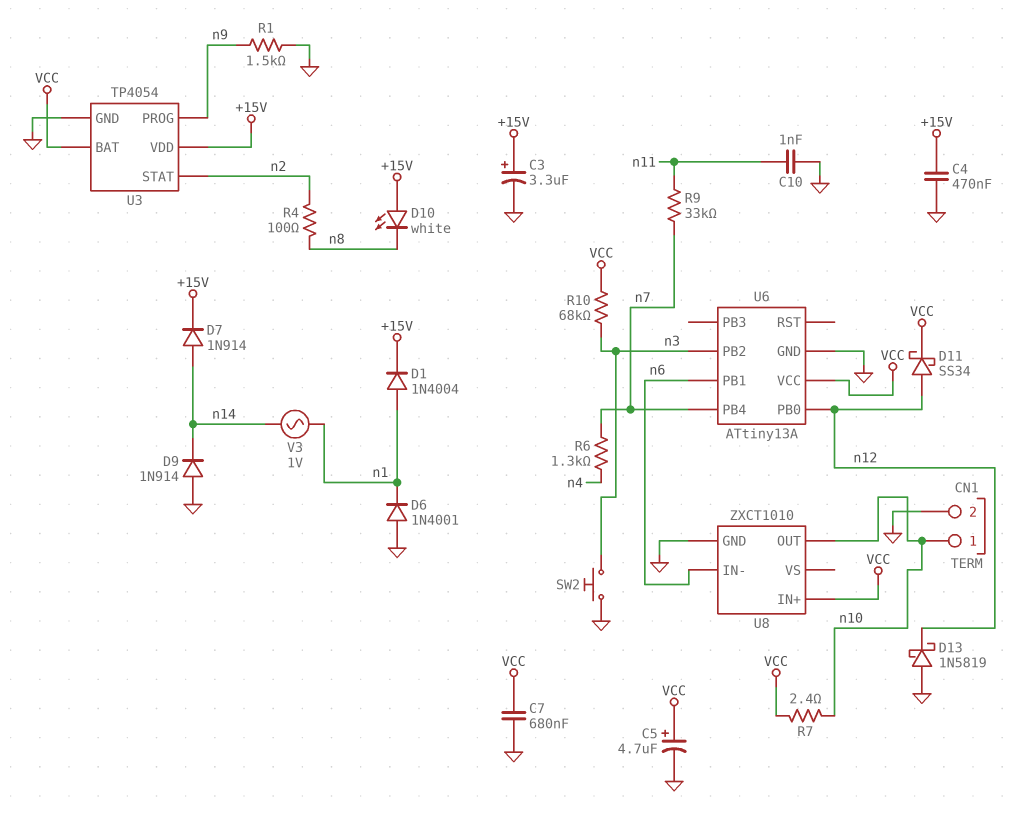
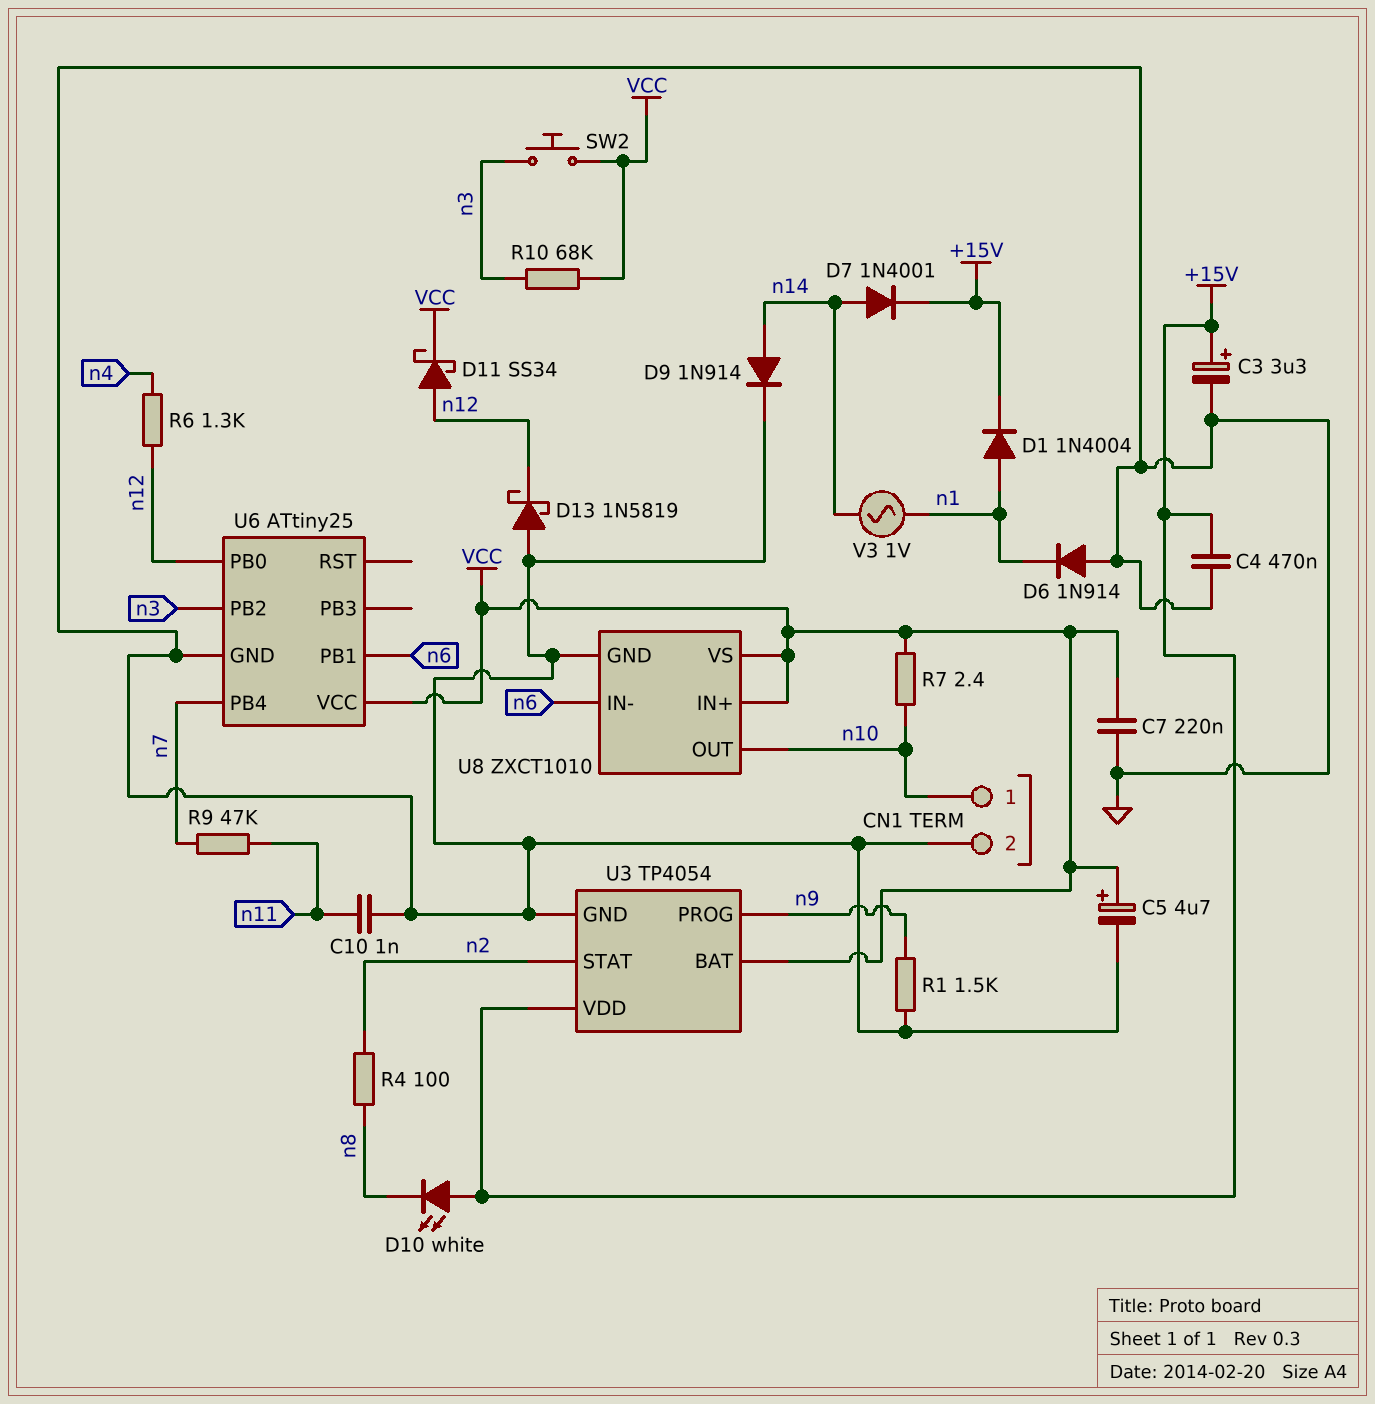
C7: 680nF (GND, VCC) -> 220nF (GND, VCC)
D6: diode 1N4001 (A GND, K n1) -> diode 1N914 (A GND, K n1)
D7: diode 1N914 (A n14, K +15V) -> diode 1N4001 (A n14, K +15V)
D9: diode 1N914 (A GND, K n14) -> diode 1N914 (A n14, K GND)
R6: 1.3k (n4, n7) -> 1.3k (n4, n12)
R9: 33k (n7, n11) -> 47k (n7, n11)
SW2: button (GND, n3) -> button (VCC, n3)
U6: ATtiny13A -> ATtiny25
U8 pin VS: none -> VCC

